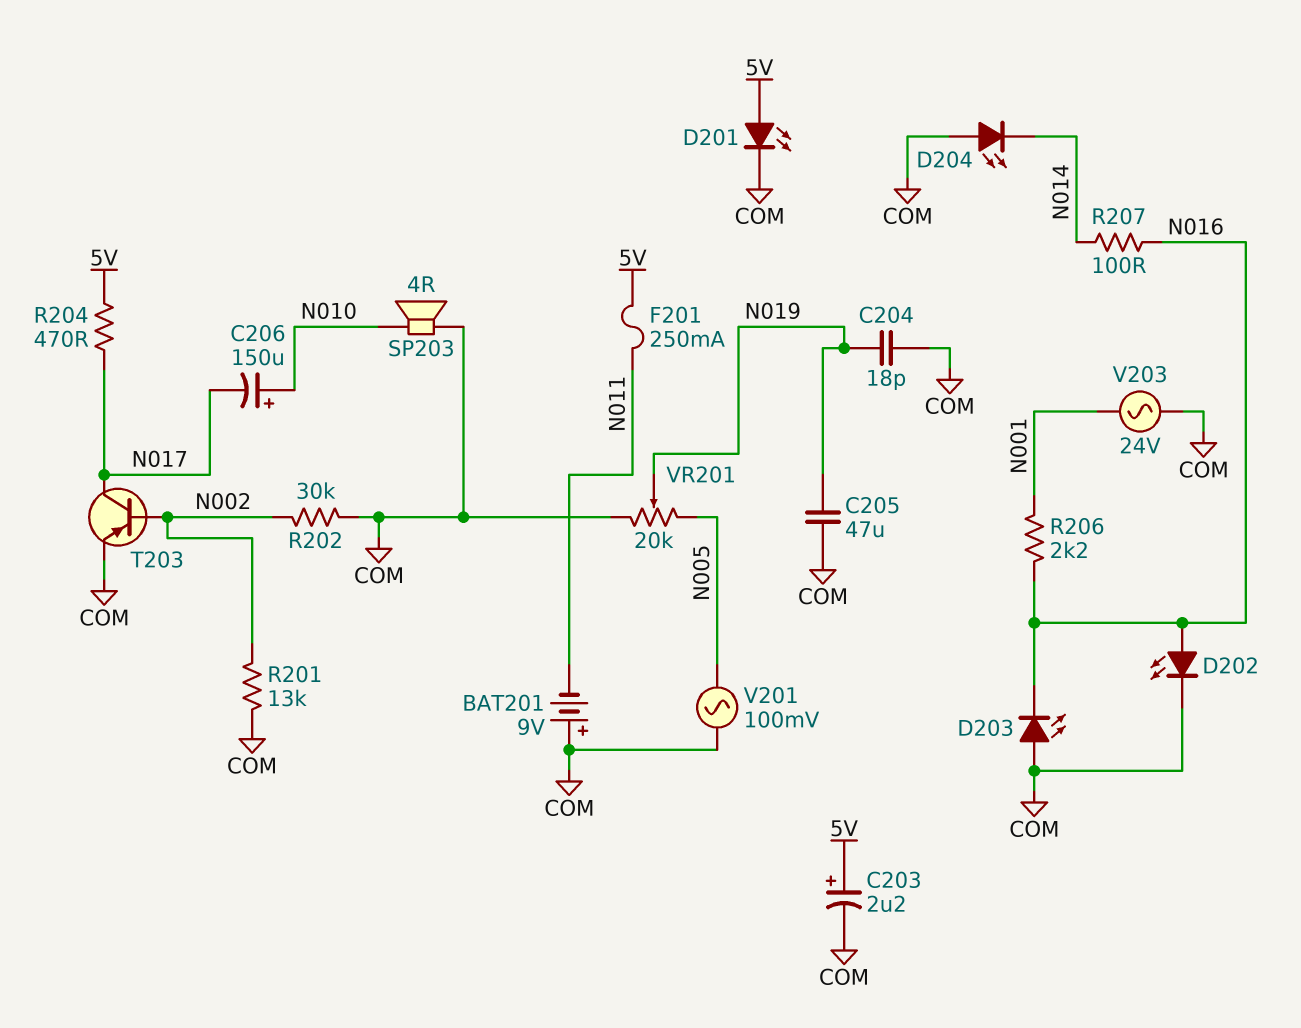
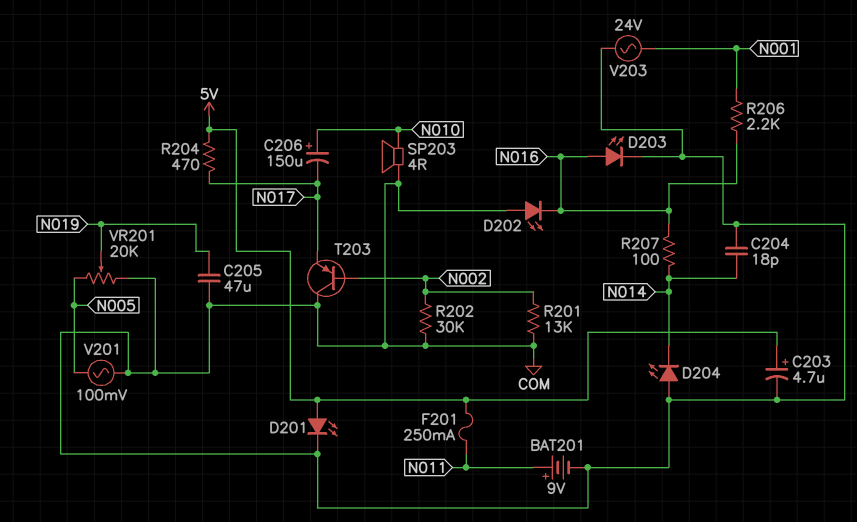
BAT201: 9V (plus COM, minus N011) -> 9V (plus N011, minus COM)
C203: 2.2uF (plus 5V, minus COM) -> 4.7uF (plus 5V, minus COM)
C204: 18pF (COM, N019) -> 18pF (COM, N014)
D202: LED (A N016, K COM) -> LED (A COM, K N016)
D203: LED (A COM, K N016) -> LED (A N016, K COM)
T203: PNP (B N002, C N017, E COM) -> PNP (B N002, C COM, E N017)

